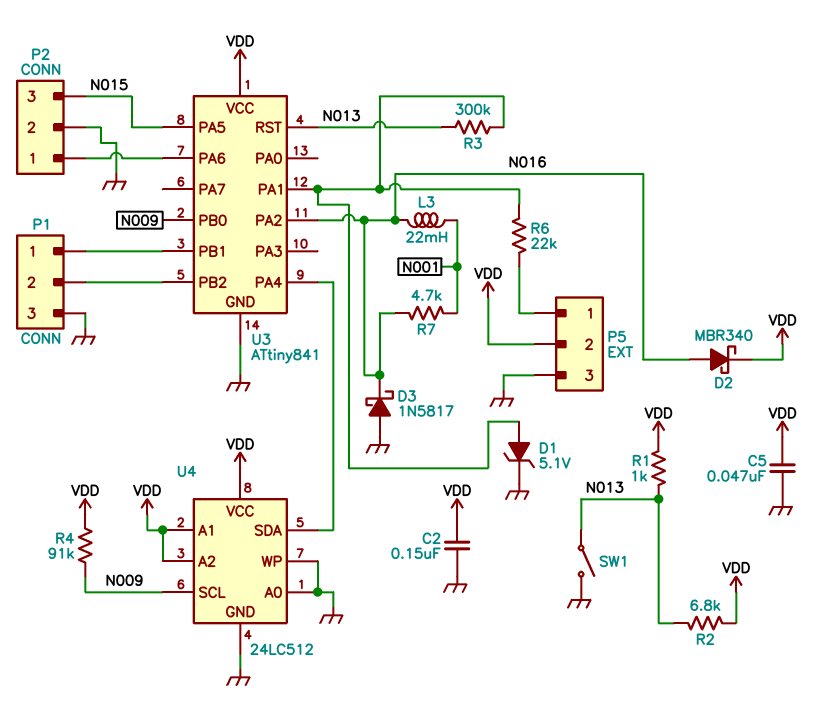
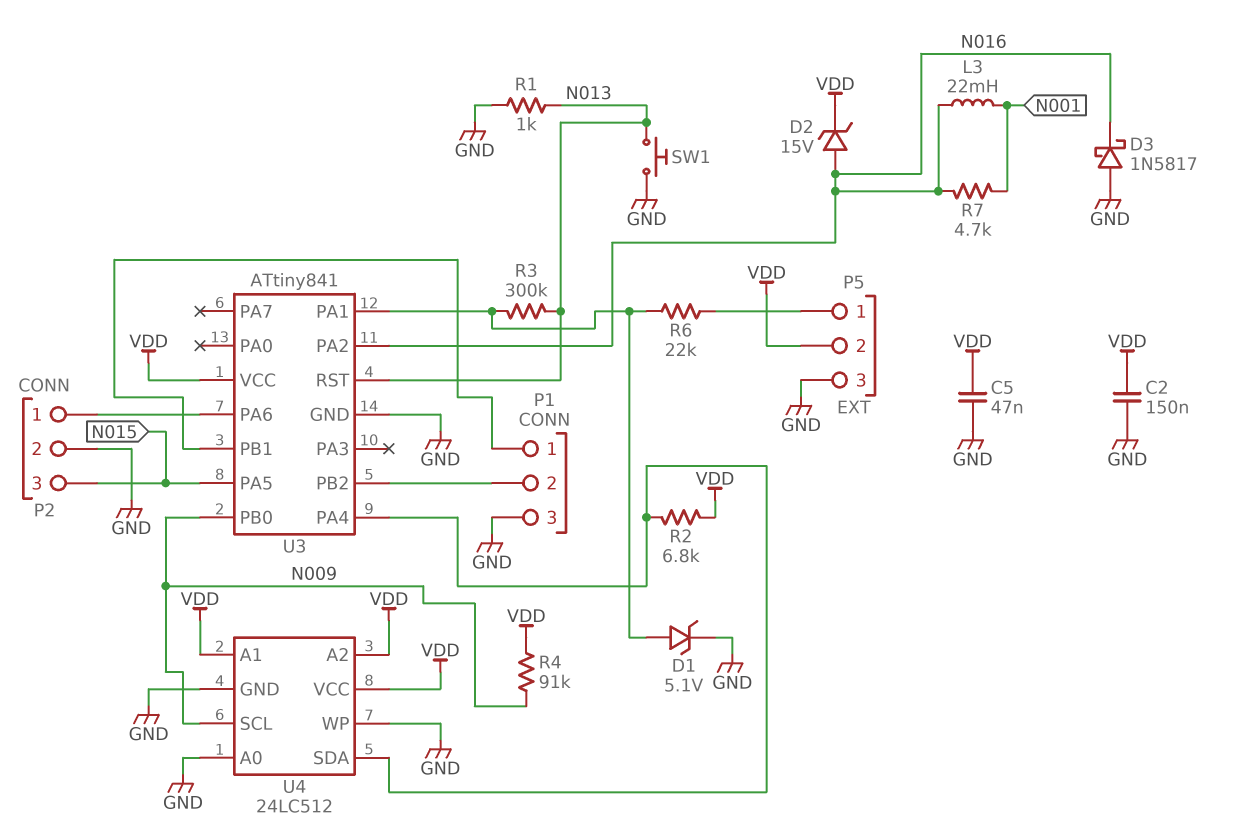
D2: schottky MBR340 (A N016, K VDD) -> zener 15V (A N016, K VDD)
R1: 1k (N013, VDD) -> 1k (GND, N013)
R2: 6.8k (N013, VDD) -> 6.8k (U3/PA4, VDD)
SW1: switch (GND, N013) -> button (GND, N013)

